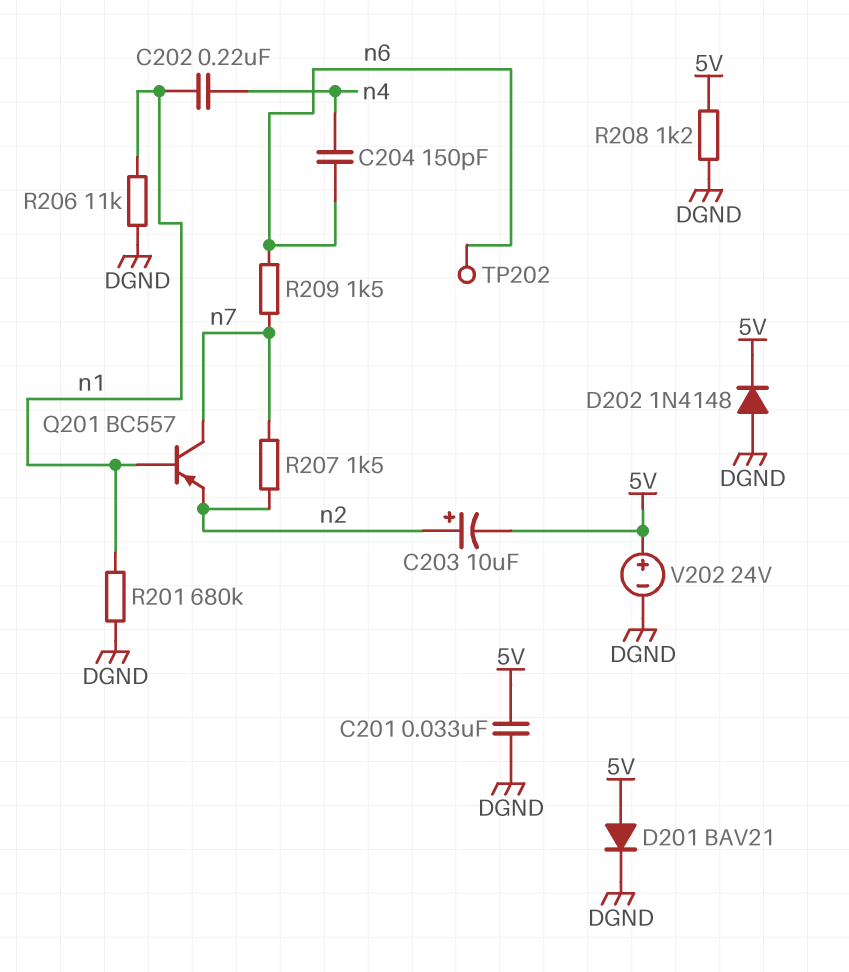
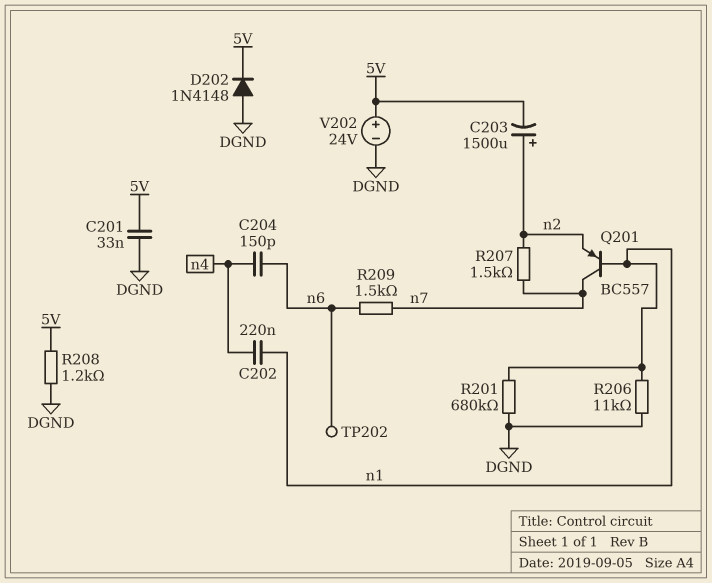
C203: 10uF (plus n2, minus 5V) -> 1500uF (plus n2, minus 5V)
D201: diode BAV21 (A 5V, K DGND) -> none

